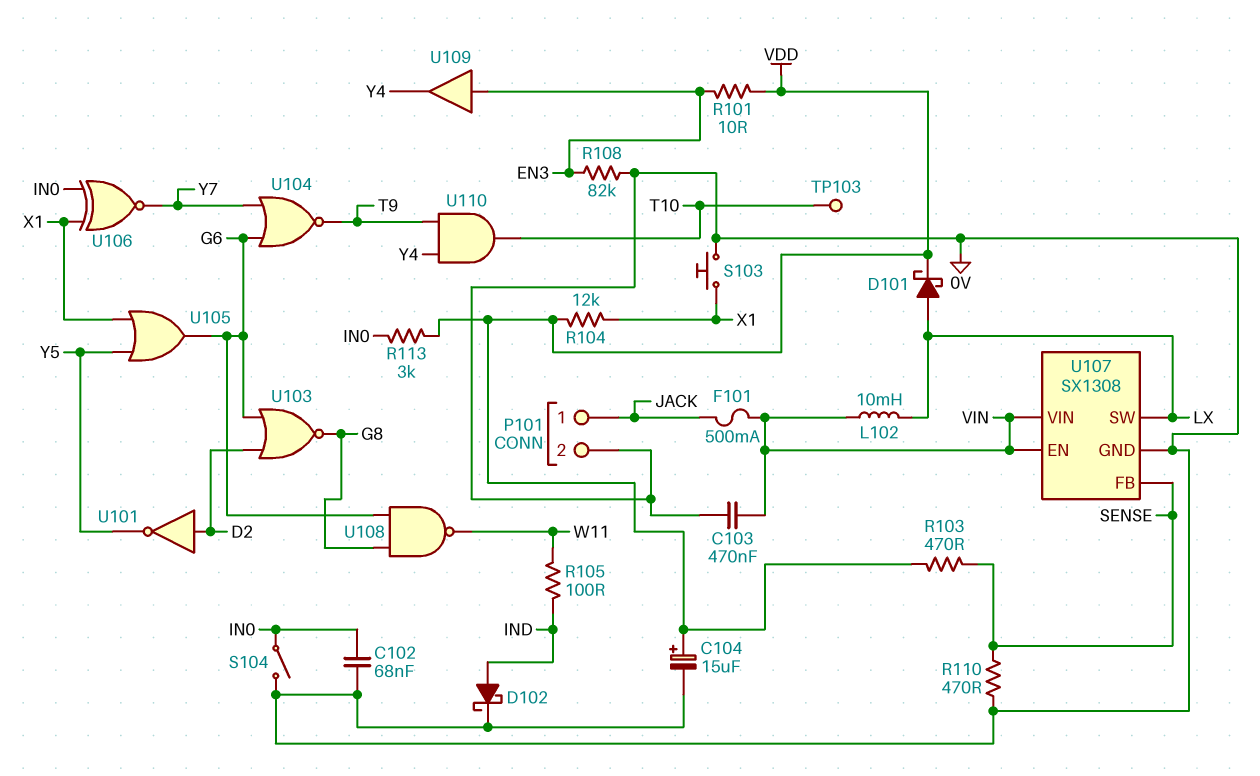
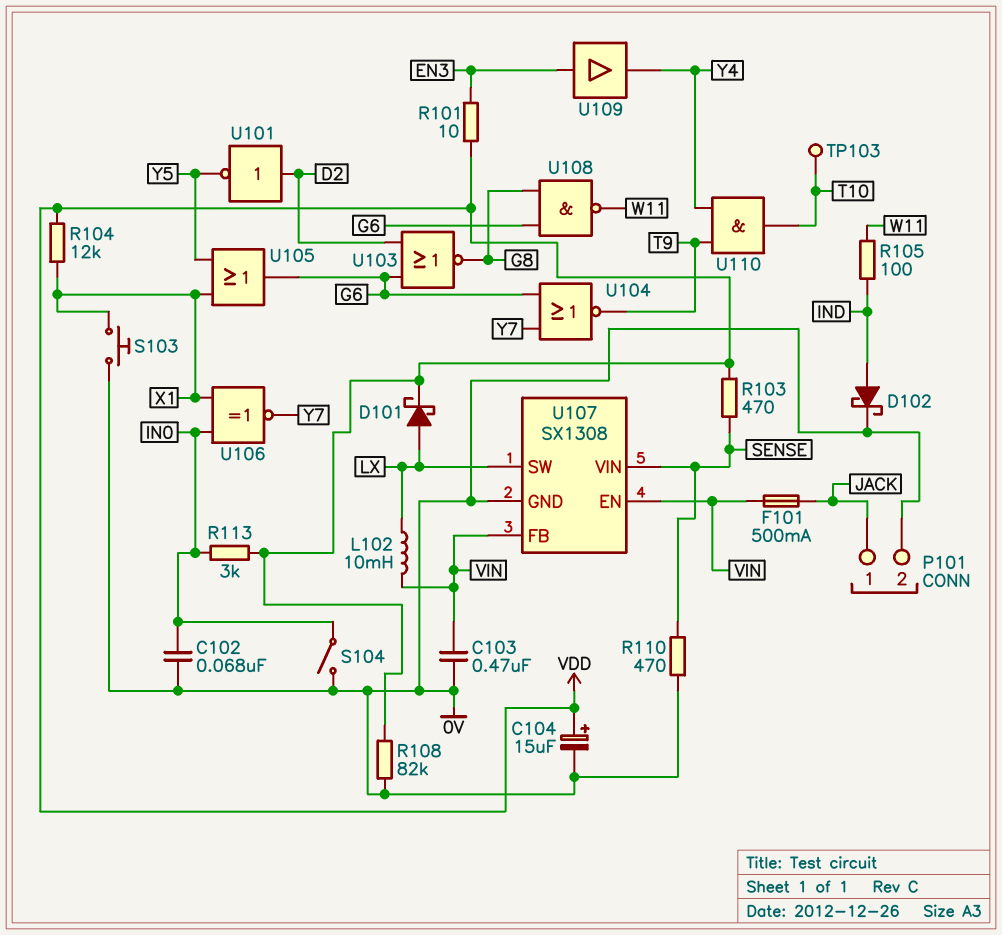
R108: 82k (0V, EN3) -> 82k (0V, VDD)
U107 pin FB: SENSE -> VIN
U107 pin VIN: VIN -> SENSE

